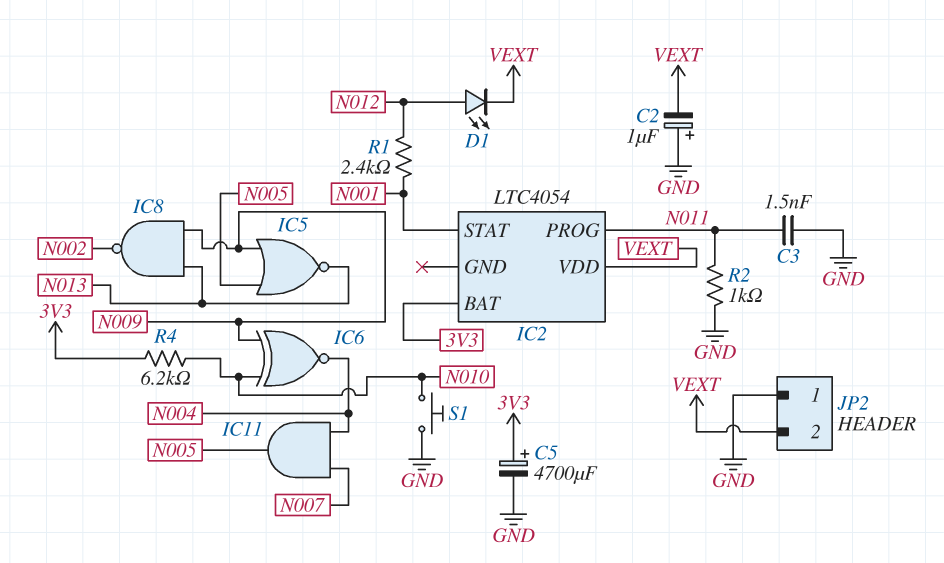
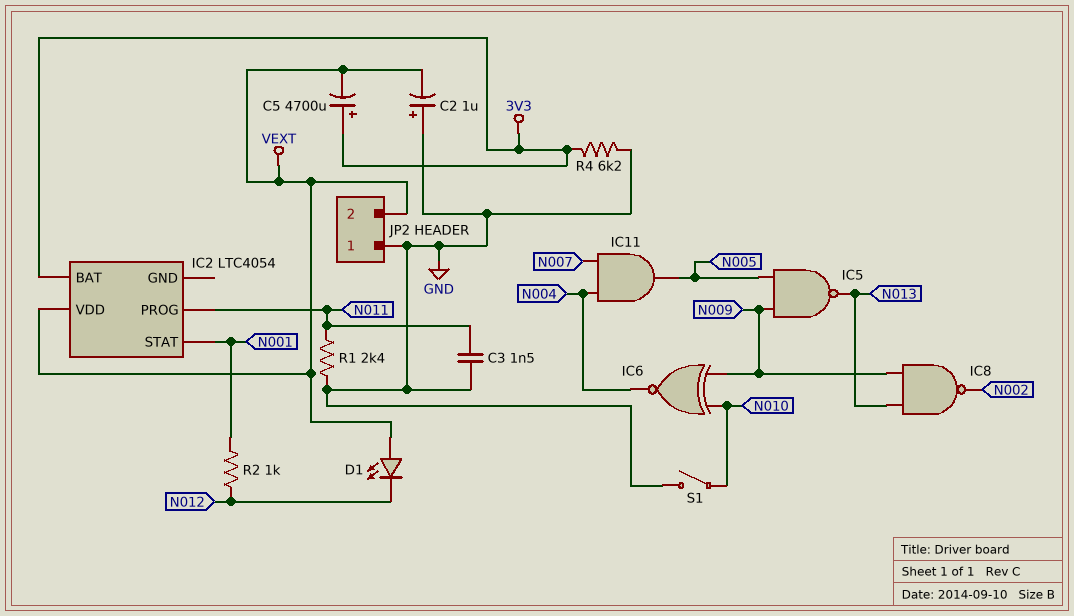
C5: 4700uF (plus 3V3, minus GND) -> 4700uF (plus 3V3, minus VEXT)
D1: LED (A N012, K VEXT) -> LED (A VEXT, K N012)
IC5: NOR (in N005, in N009, out N013) -> NAND (in N005, in N009, out N013)
R1: 2.4k (N001, N012) -> 2.4k (GND, N011)
R2: 1k (GND, N011) -> 1k (N001, N012)
R4: 6.2k (3V3, N010) -> 6.2k (3V3, GND)
S1: button (GND, N010) -> switch (GND, N010)

